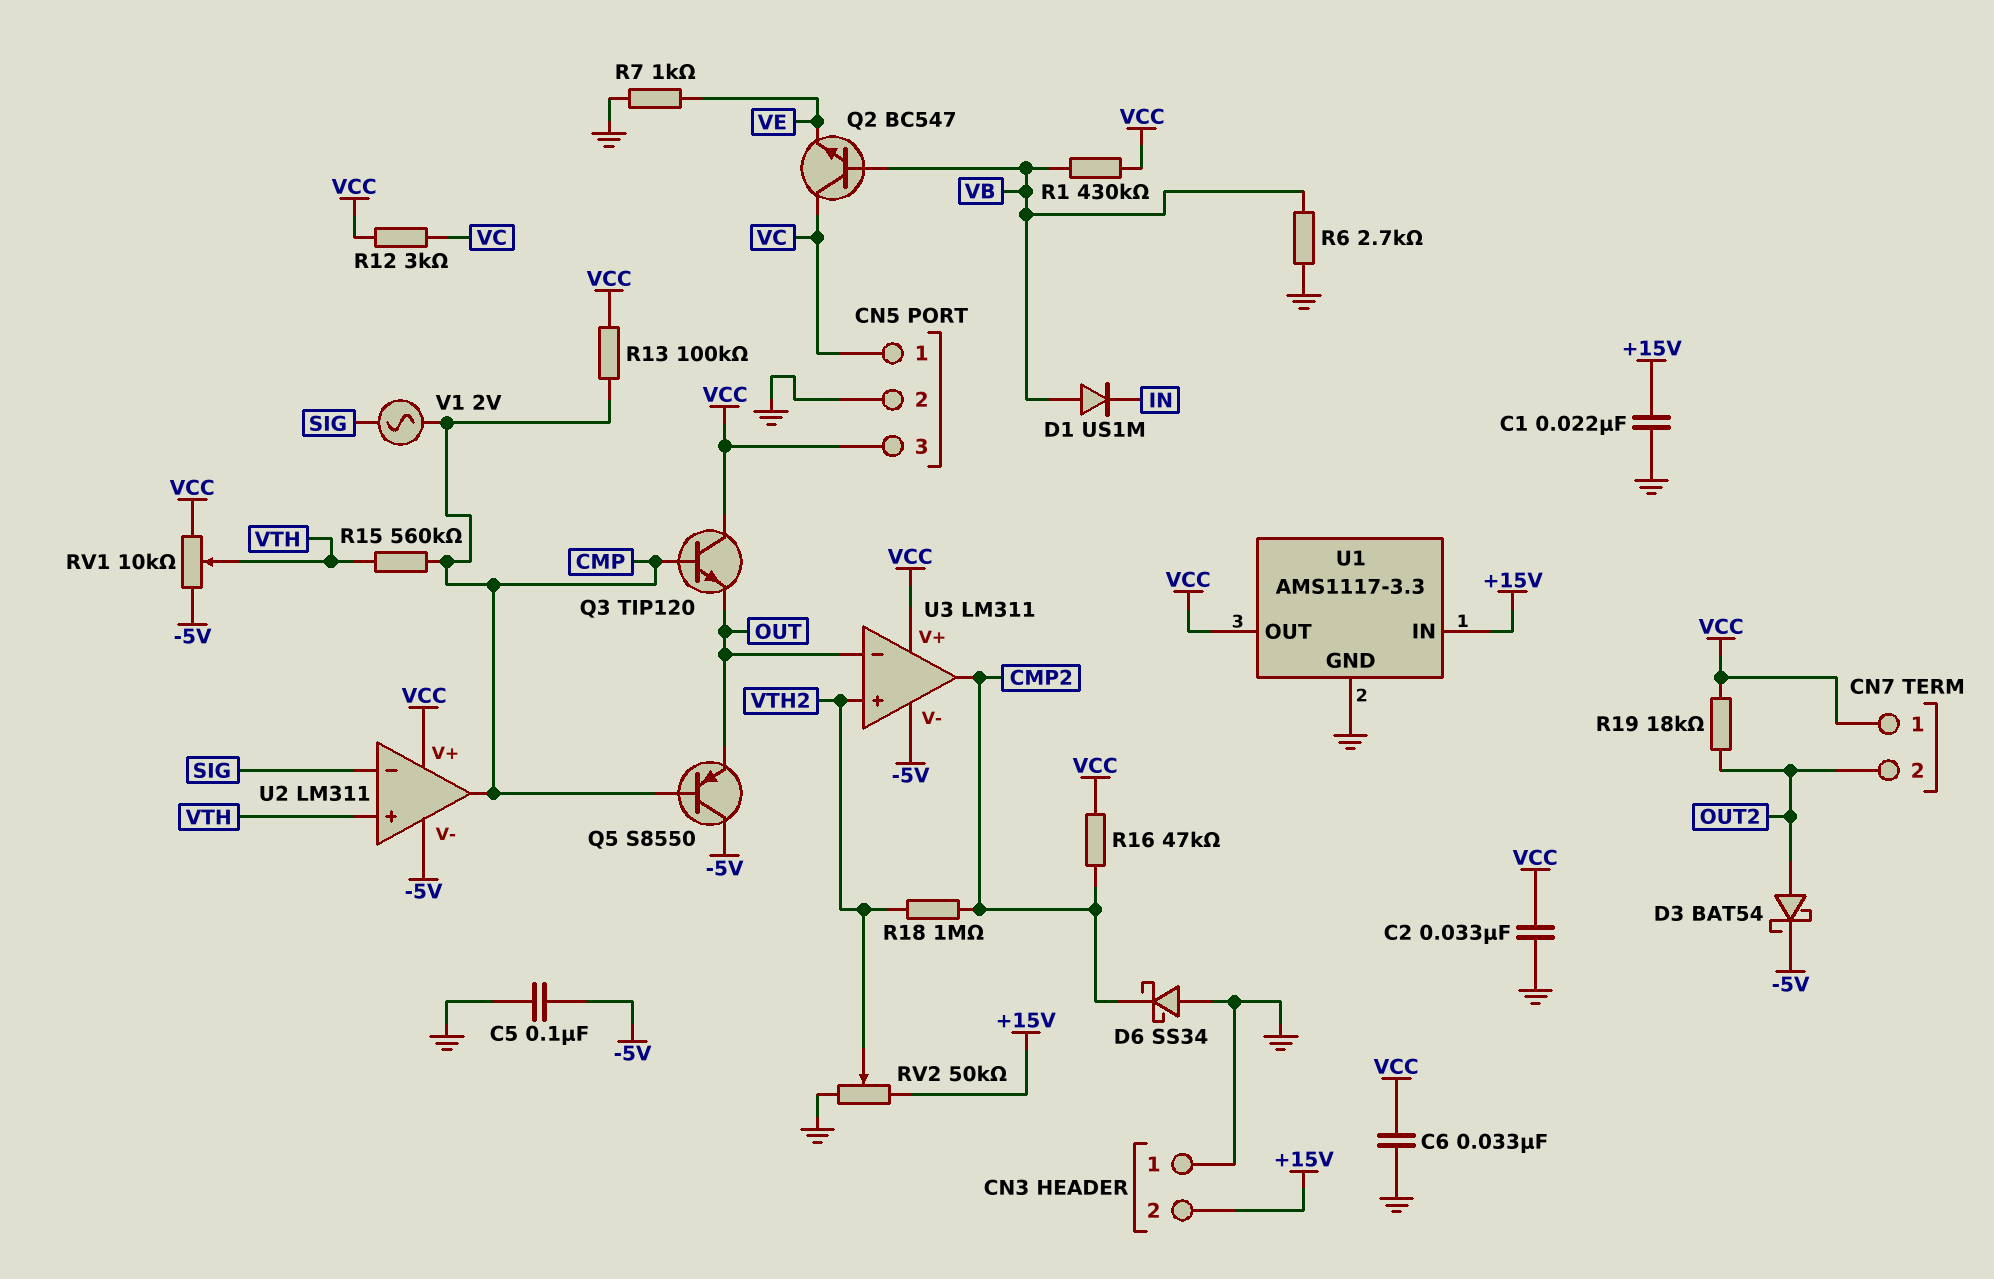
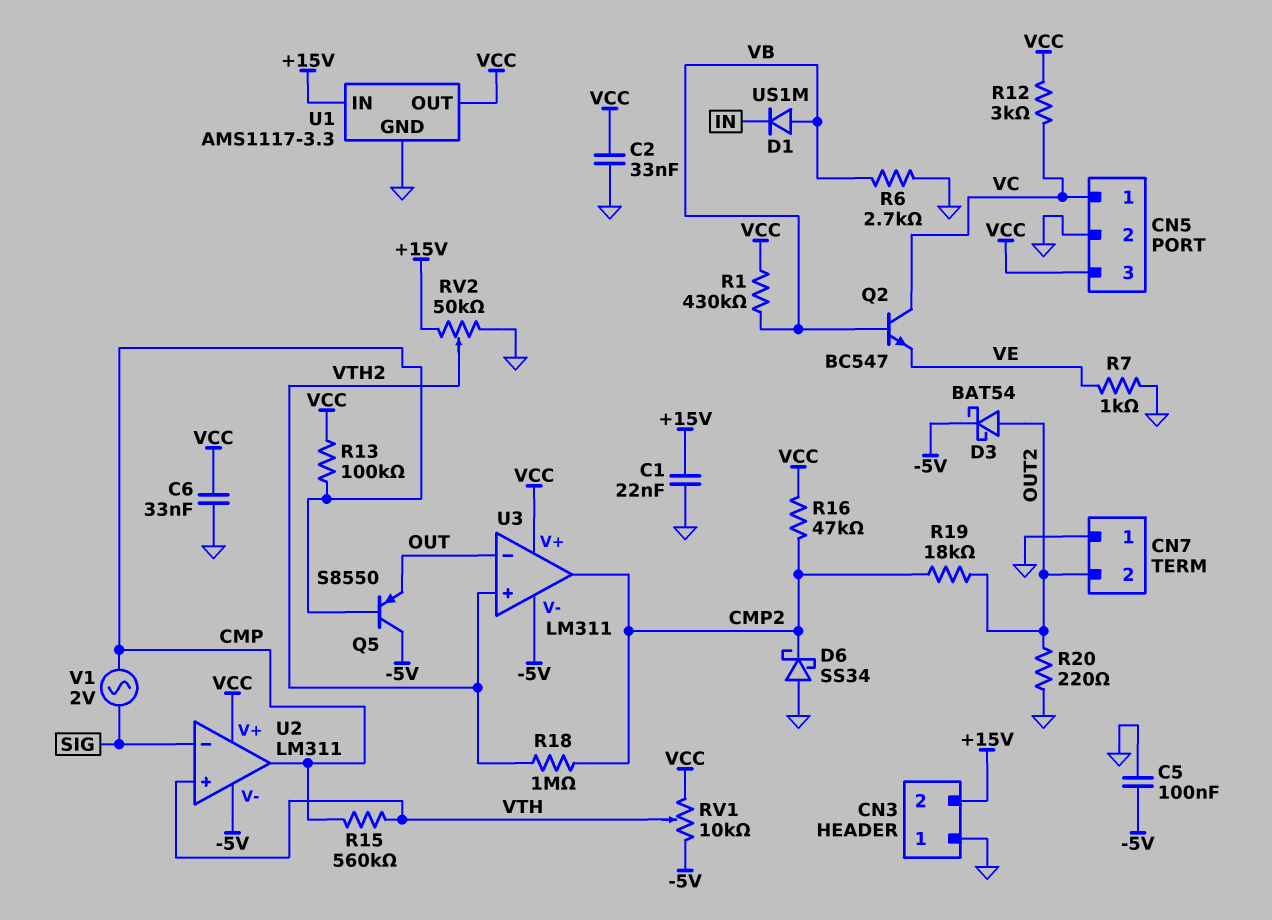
CN7 pin 1: VCC -> GND
Q3: NPN TIP120 (B CMP, C VCC, E OUT) -> none
R19: 18k (OUT2, VCC) -> 18k (CMP2, OUT2)
R20: none -> 220 (GND, OUT2)

